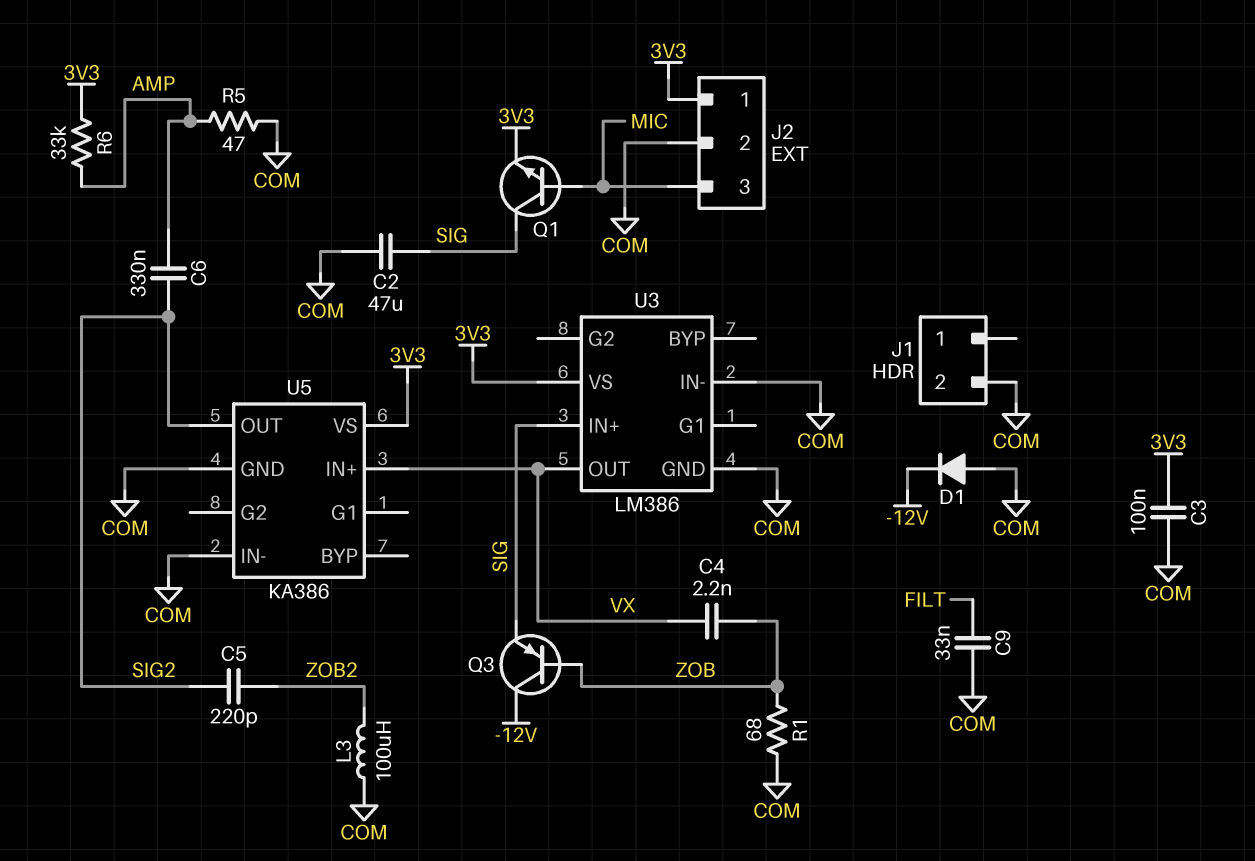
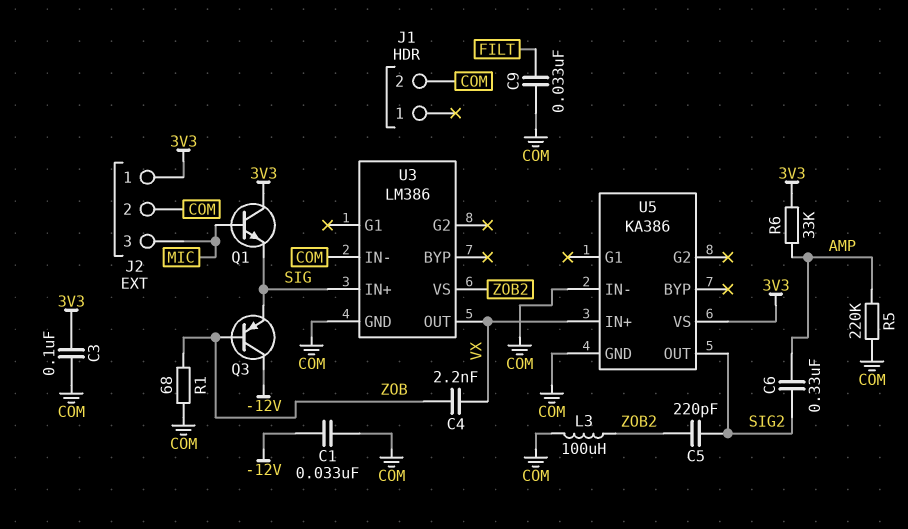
C1: none -> 33nF (-12V, COM)
C2: 47uF (COM, SIG) -> none
D1: diode (A COM, K -12V) -> none
Q1: NPN (B MIC, C SIG, E 3V3) -> NPN (B MIC, C 3V3, E SIG)
R5: 47 (AMP, COM) -> 220k (AMP, COM)
U3 pin VS: 3V3 -> ZOB2

